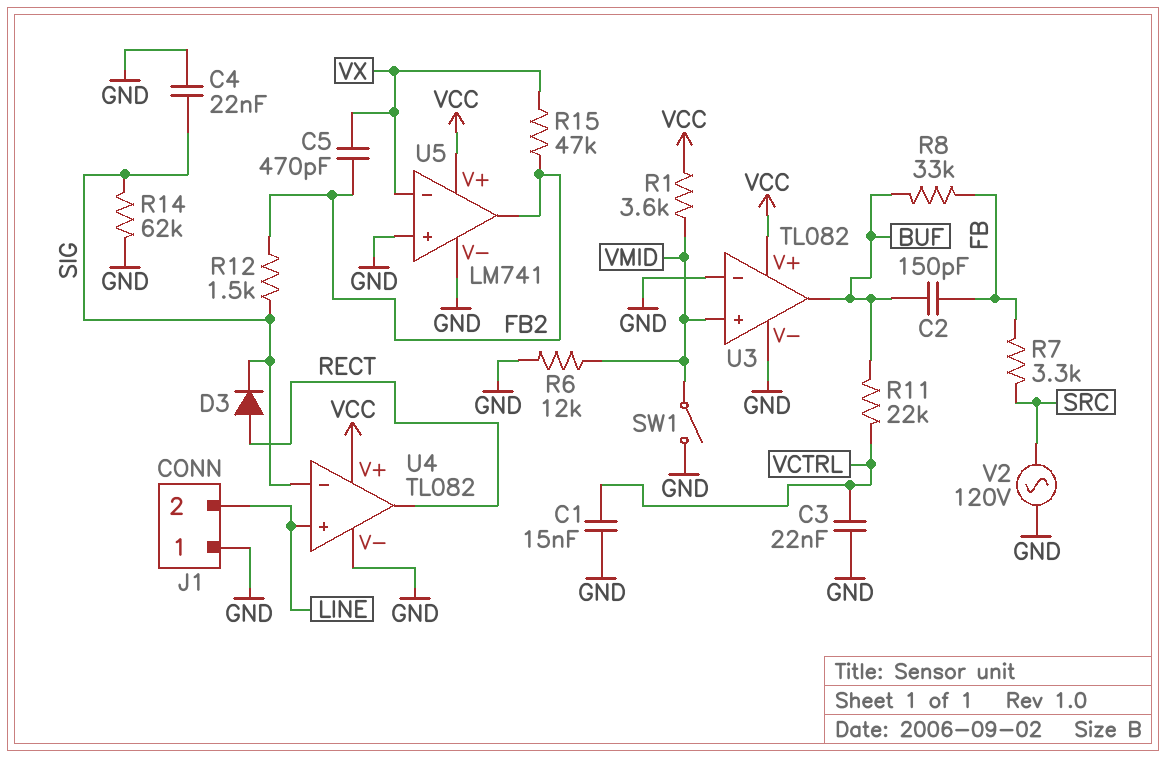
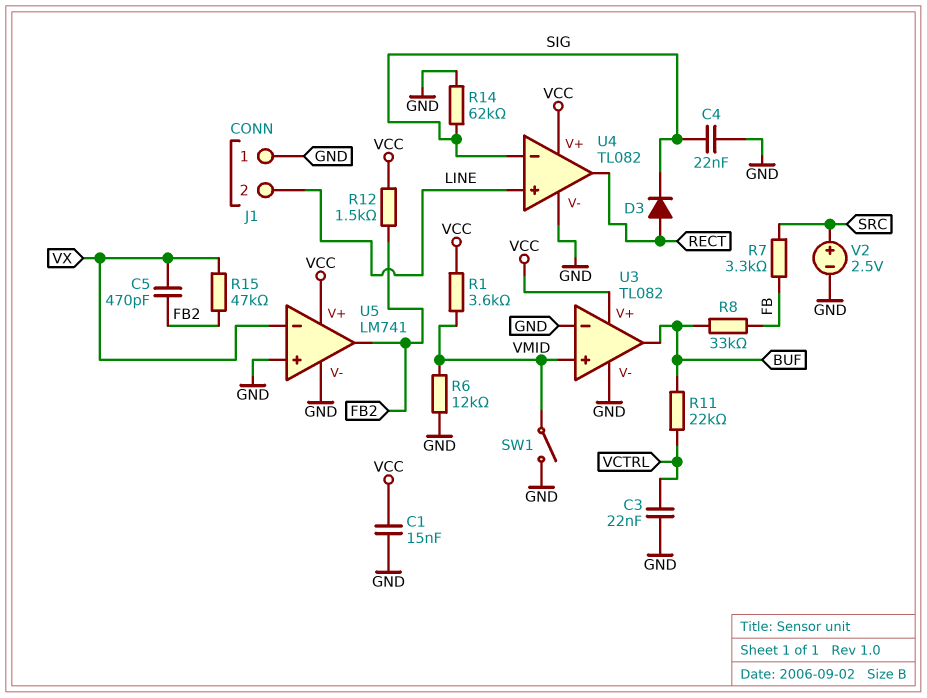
C1: 15nF (GND, VCTRL) -> 15nF (GND, VCC)
C2: 150pF (BUF, FB) -> none
R12: 1.5k (FB2, SIG) -> 1.5k (FB2, VCC)
V2: AC 120V (GND, SRC) -> 2.5V (plus SRC, minus GND)

